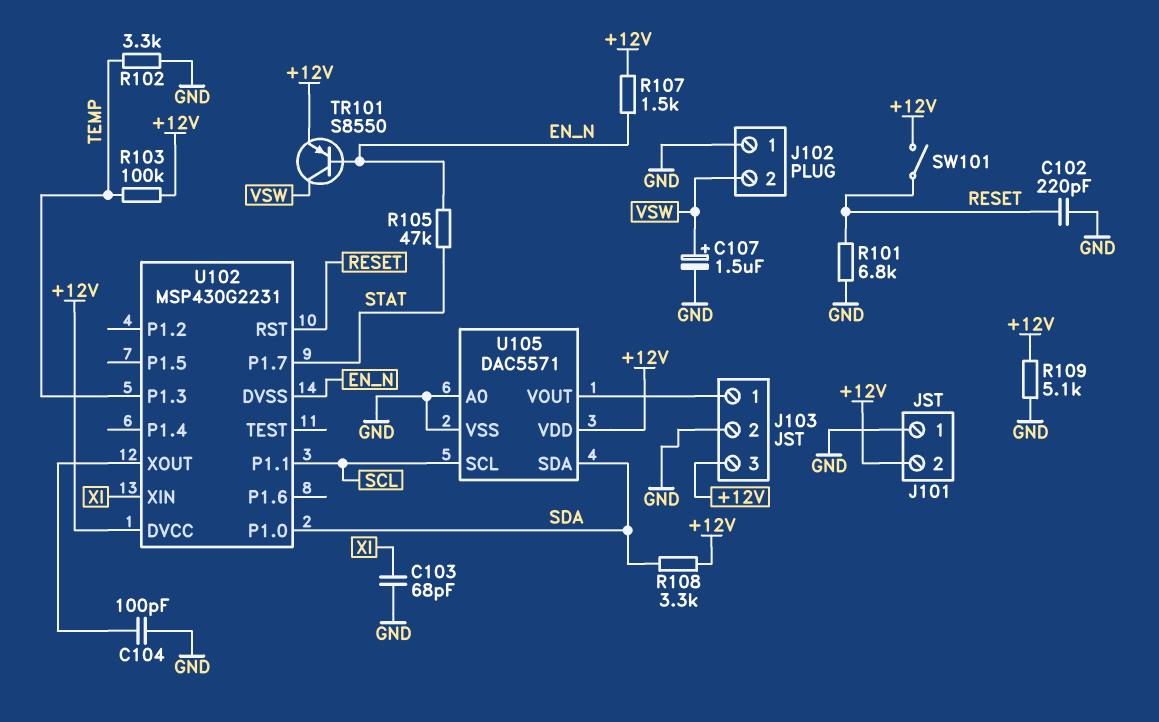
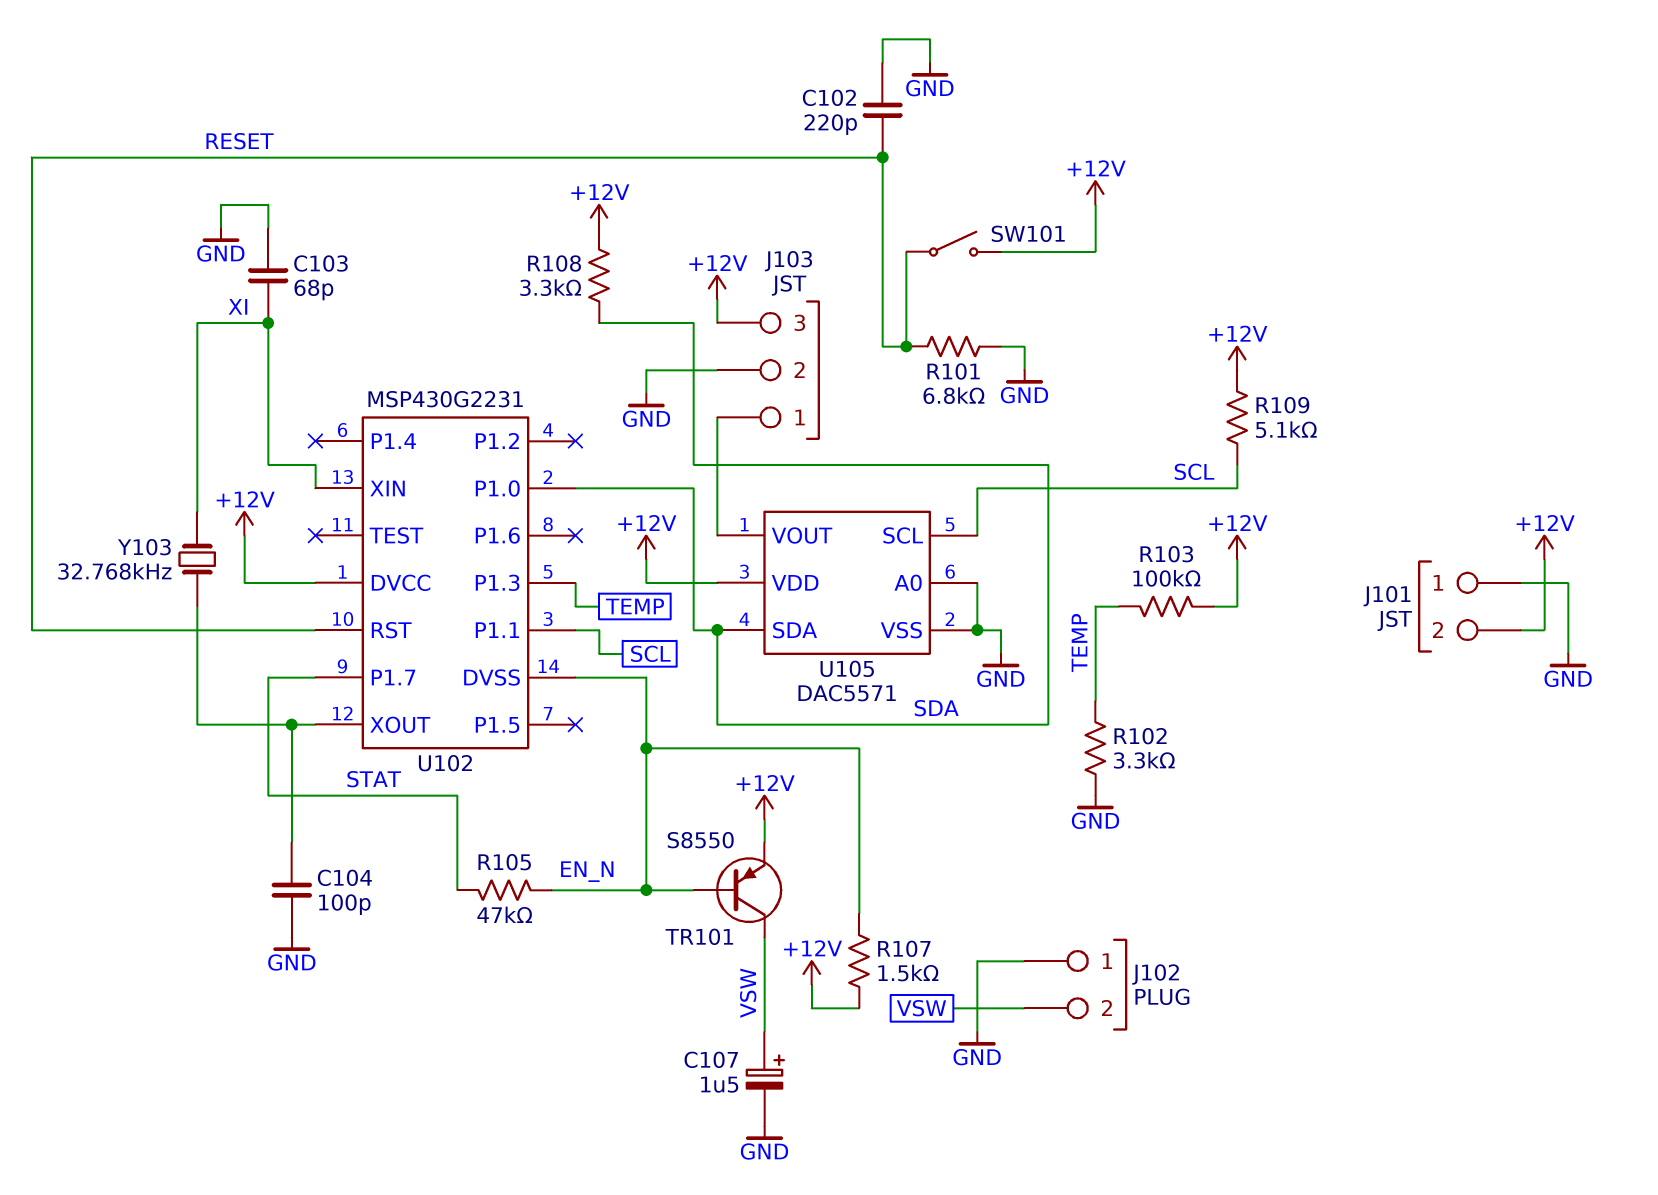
R109: 5.1k (+12V, GND) -> 5.1k (+12V, SCL)
Y103: none -> 32.768kHz (U102/XOUT, XI)

